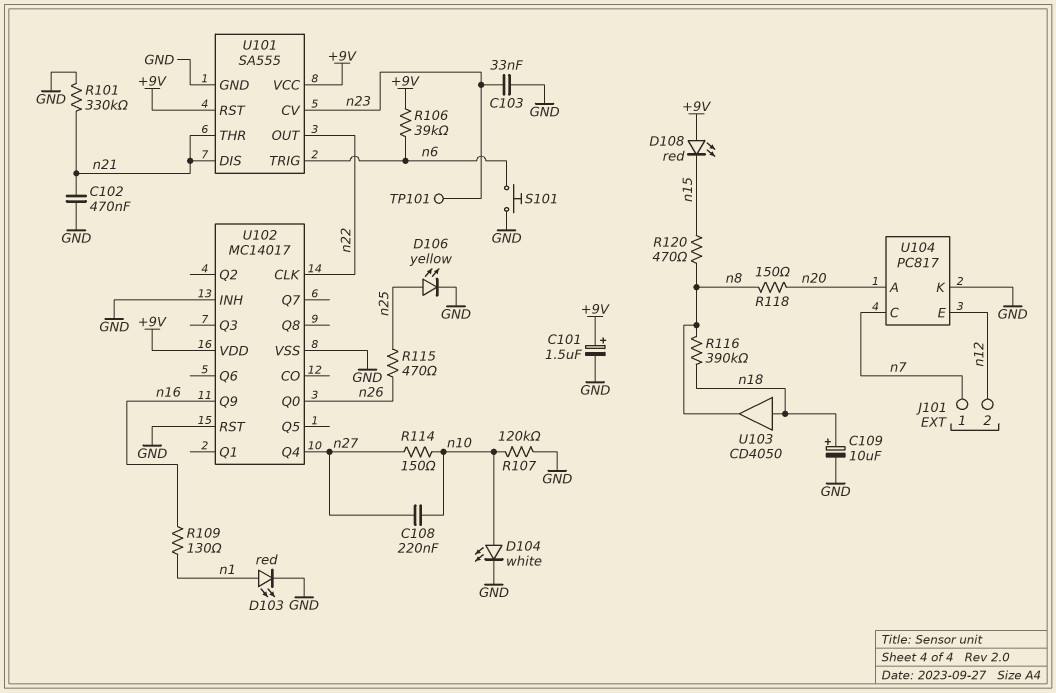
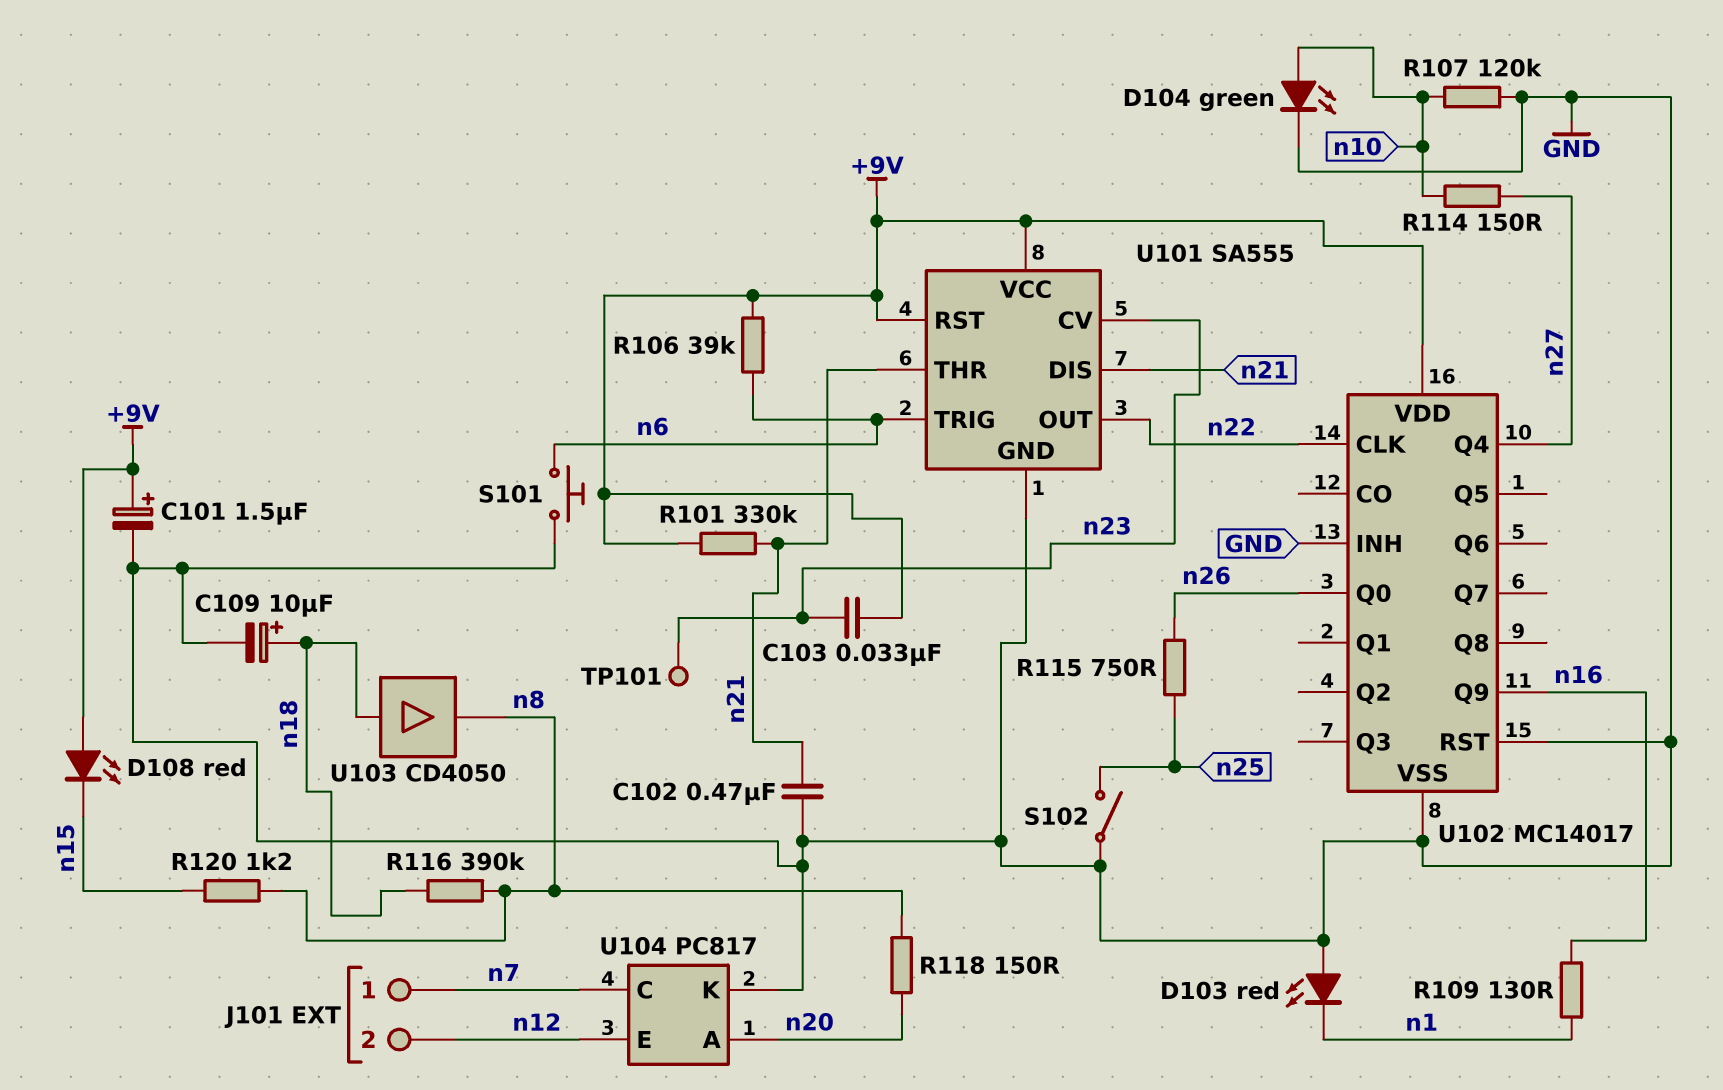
C103: 33nF (GND, n23) -> 33nF (+9V, n23)
C108: 220nF (n10, n27) -> none
D103: LED red (A n1, K GND) -> LED red (A GND, K n1)
D104: LED white (A n10, K GND) -> LED green (A n10, K GND)
D106: LED yellow (A n25, K GND) -> none
R101: 330k (GND, n21) -> 330k (+9V, n21)
R115: 470 (n25, n26) -> 750 (n25, n26)
R120: 470 (n8, n15) -> 1.2k (n8, n15)
S102: none -> switch (GND, n25)

